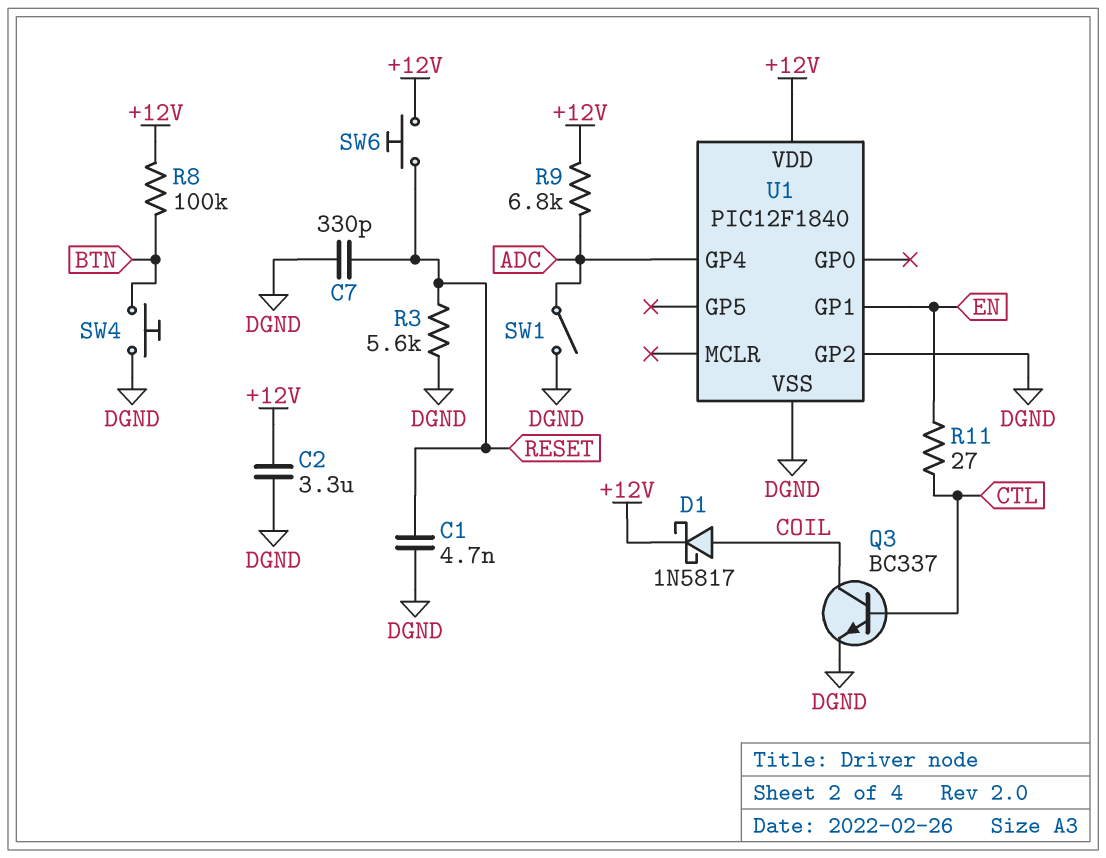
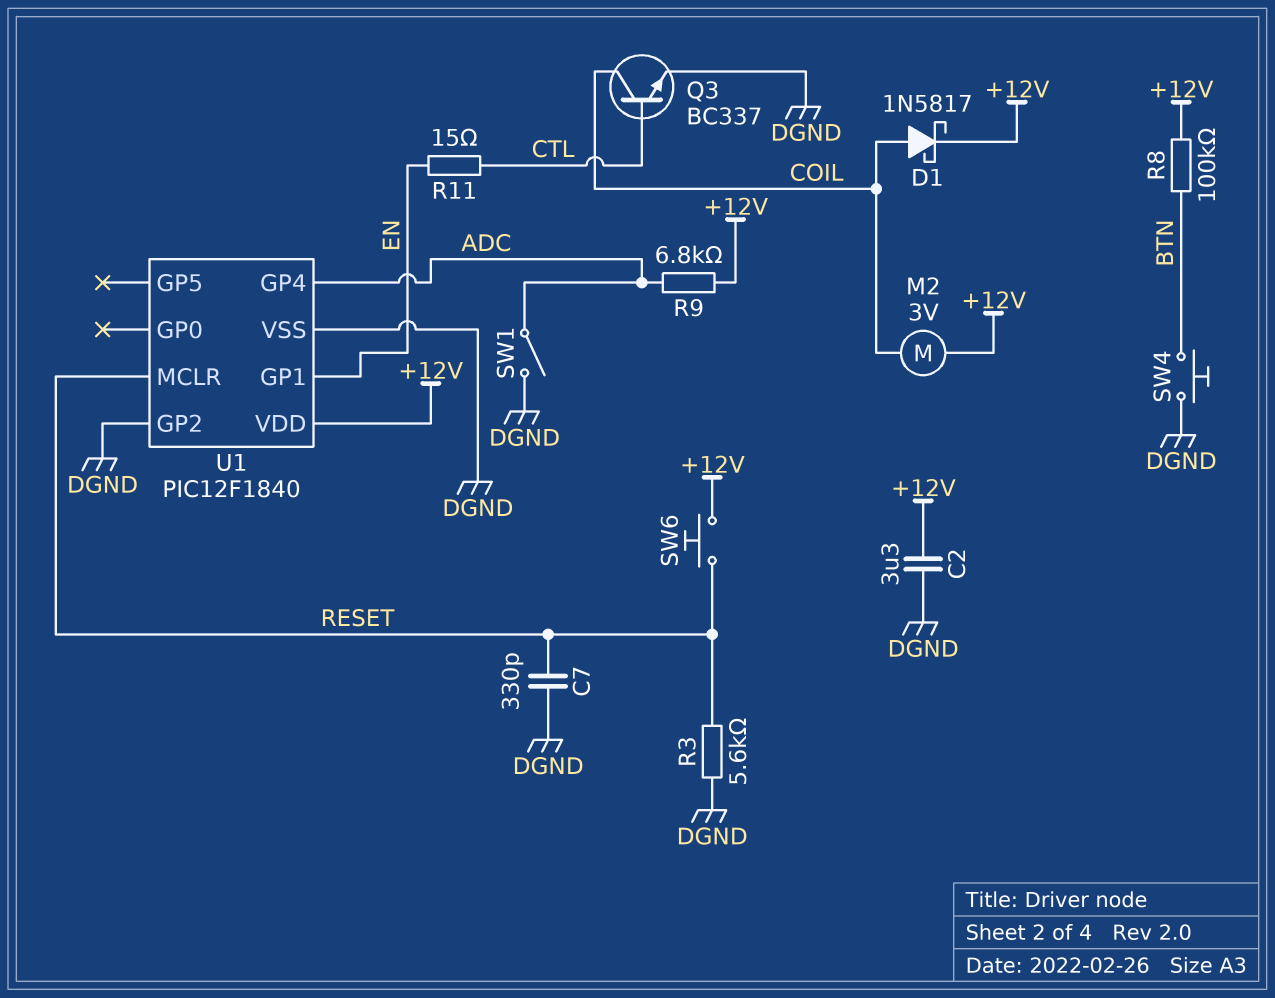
C1: 4.7nF (DGND, RESET) -> none
M2: none -> motor 3V (+12V, COIL)
R11: 27 (CTL, EN) -> 15 (CTL, EN)
U1 pin MCLR: none -> RESET

